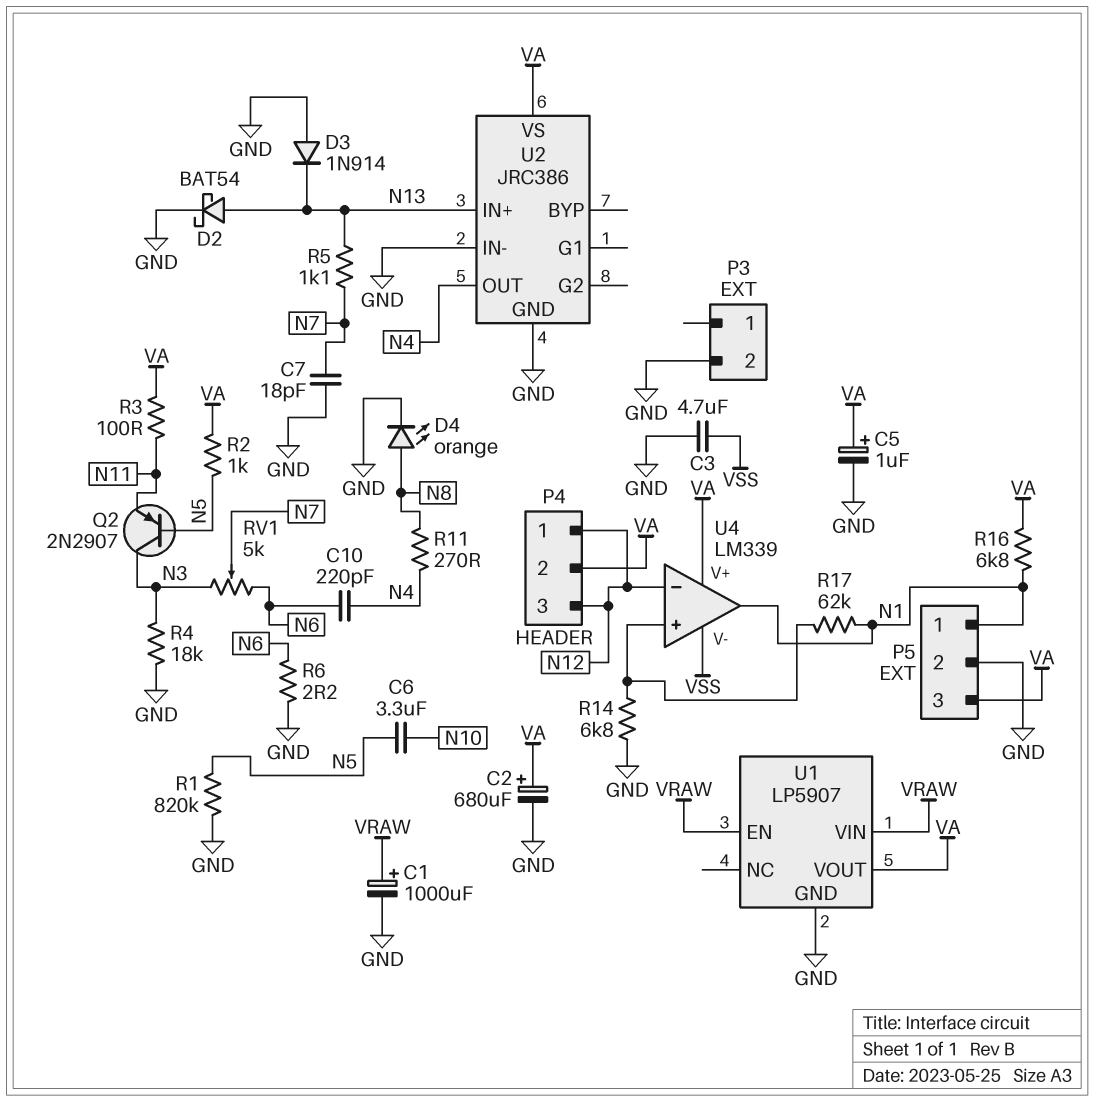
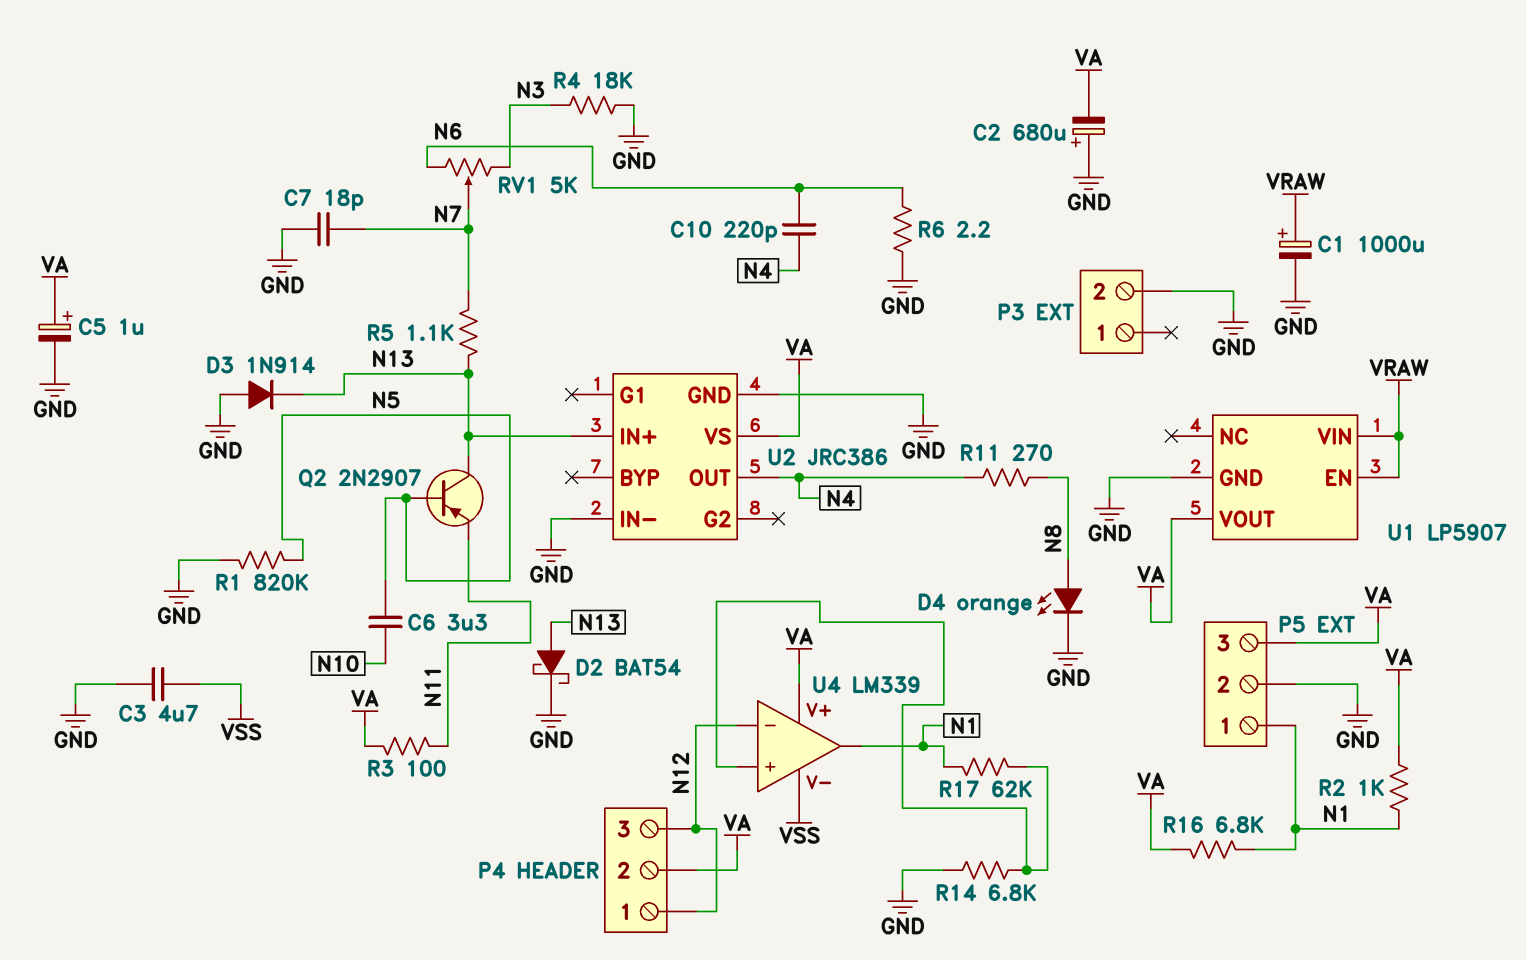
C2: 680uF (plus VA, minus GND) -> 680uF (plus GND, minus VA)
Q2: PNP 2N2907 (B N5, C N3, E N11) -> PNP 2N2907 (B N5, C N13, E N11)
R2: 1k (N5, VA) -> 1k (N1, VA)

